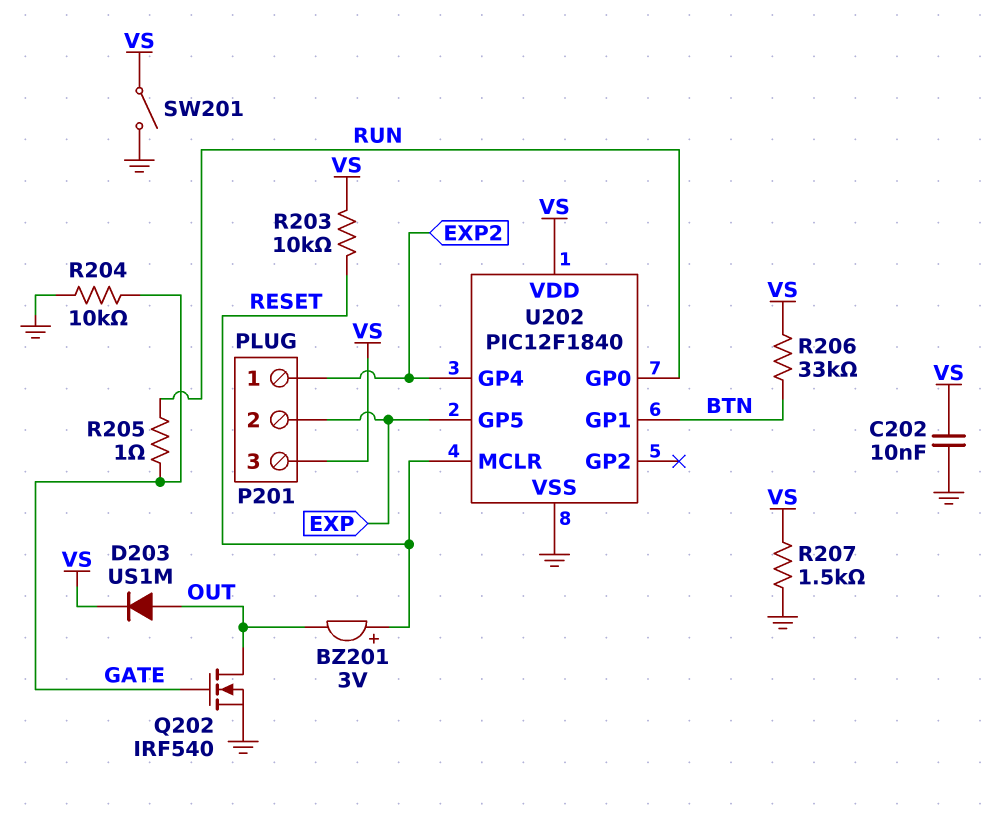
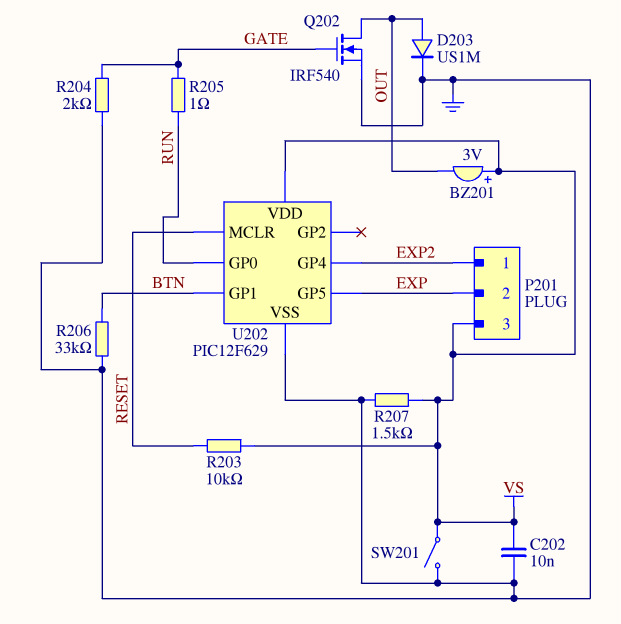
BZ201: buzzer 3V (plus RESET, minus OUT) -> buzzer 3V (plus VS, minus OUT)
D203: diode US1M (A OUT, K VS) -> diode US1M (A OUT, K GND)
R204: 10k (GATE, GND) -> 2k (GATE, GND)
R206: 33k (BTN, VS) -> 33k (BTN, GND)
U202: PIC12F1840 -> PIC12F629

